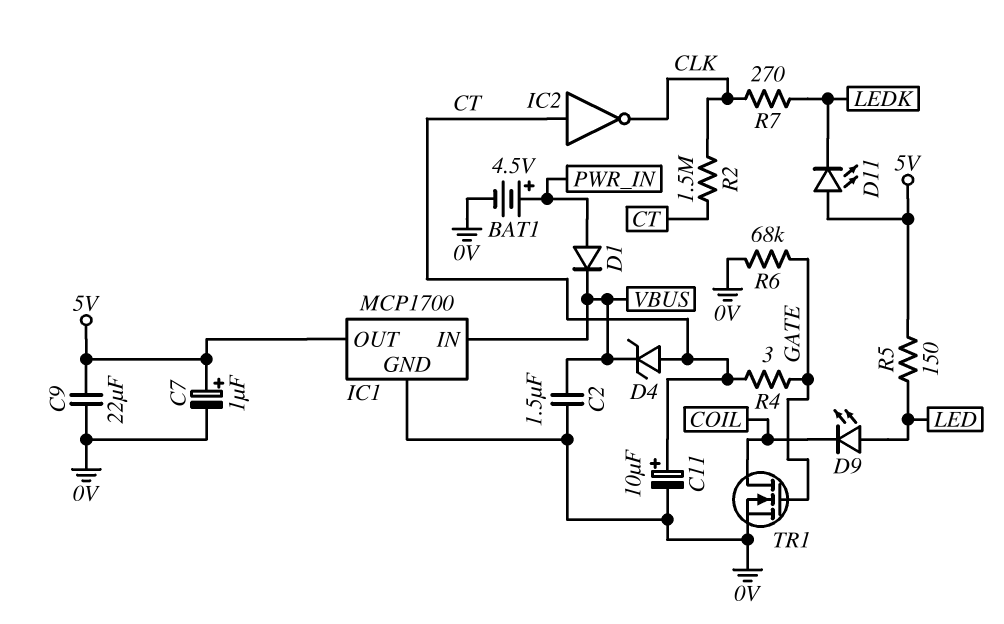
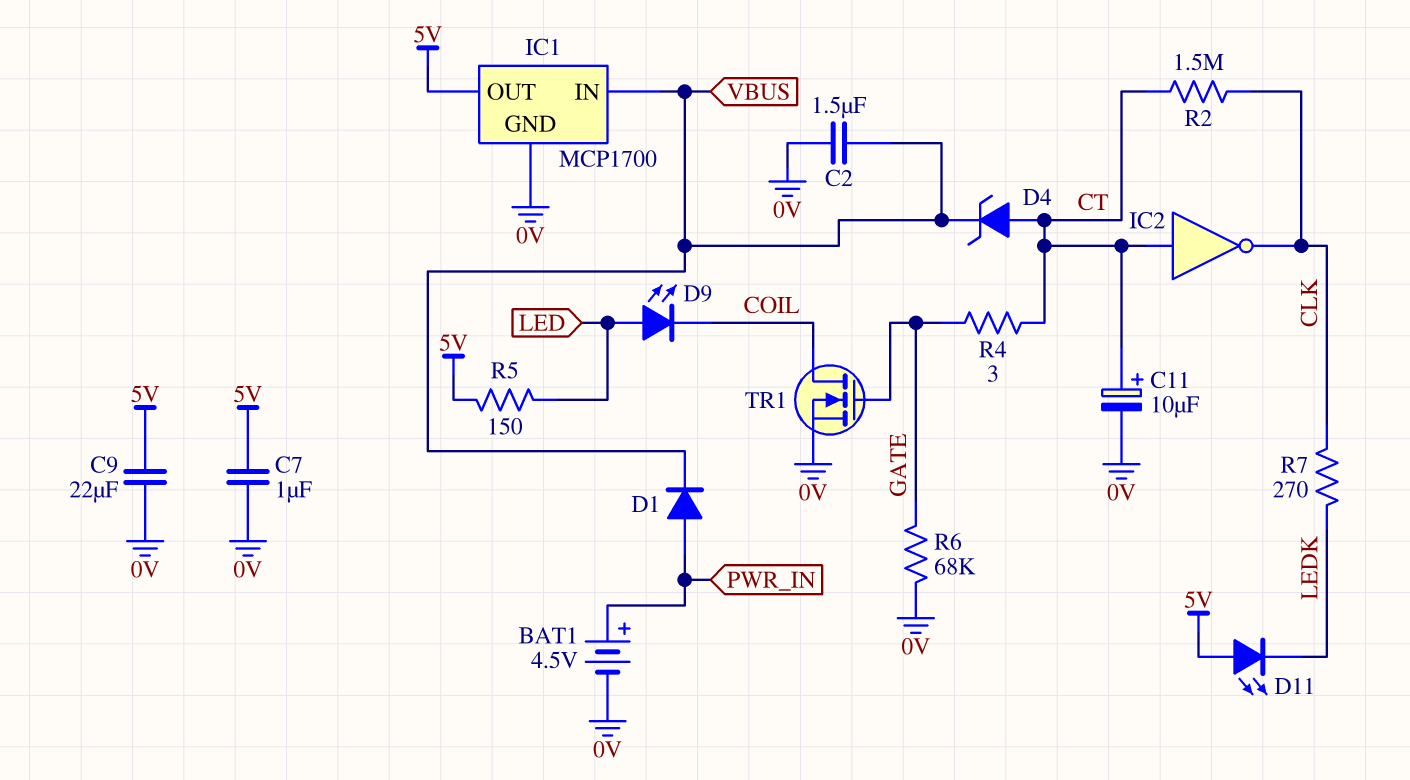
C7: 1uF (plus 5V, minus 0V) -> 1uF (0V, 5V)

